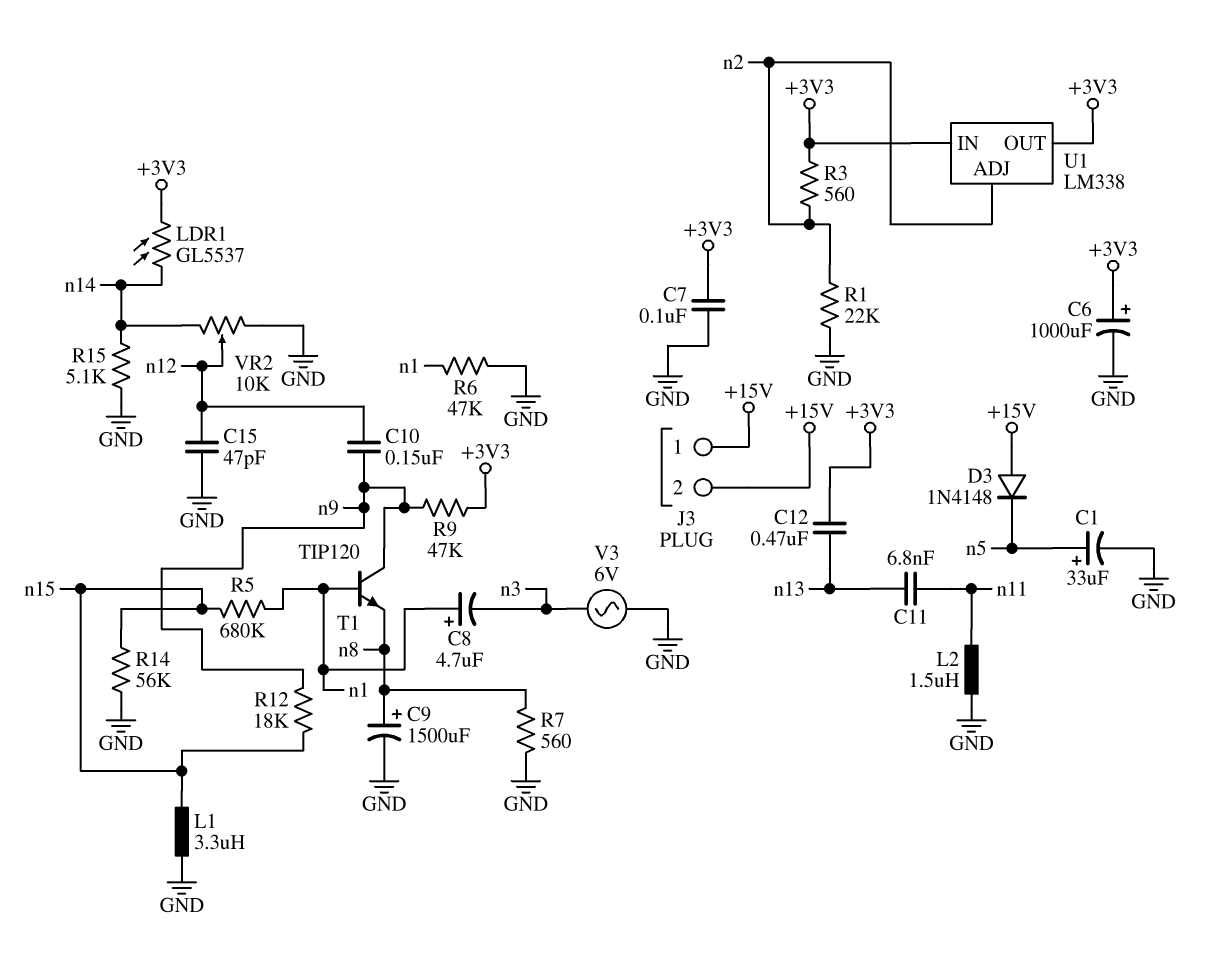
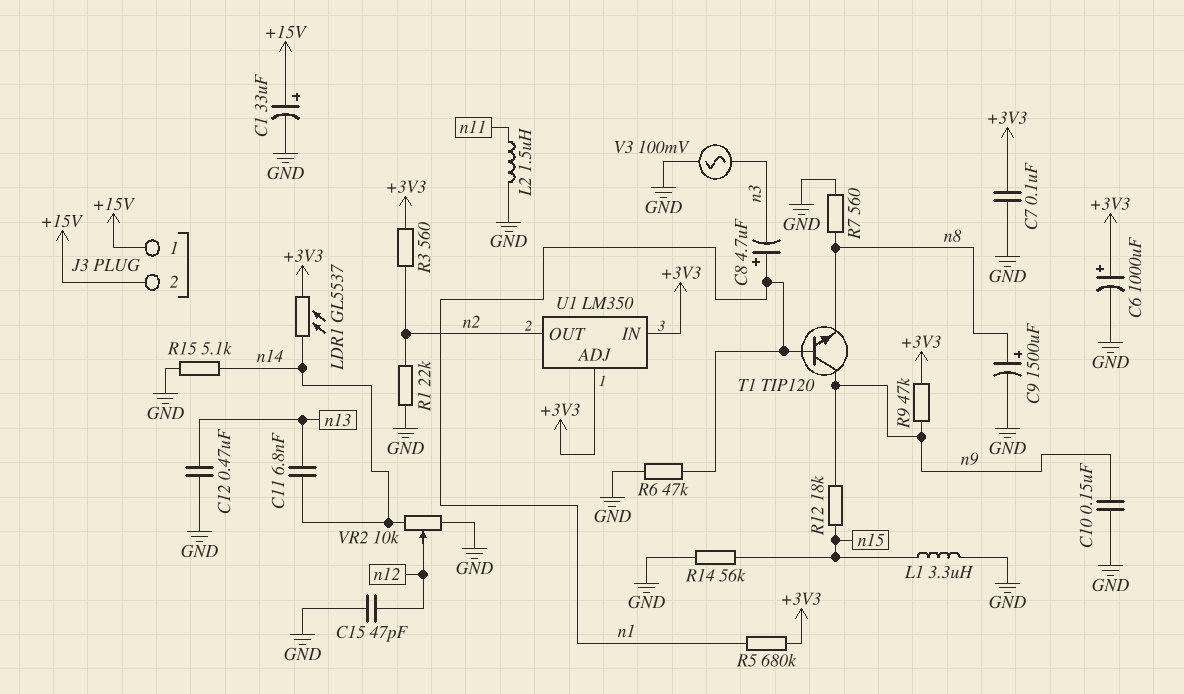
C1: 33uF (plus n5, minus GND) -> 33uF (plus +15V, minus GND)
C10: 150nF (n9, n12) -> 150nF (GND, n9)
C11: 6.8nF (n11, n13) -> 6.8nF (n13, n14)
C12: 470nF (+3V3, n13) -> 470nF (GND, n13)
D3: diode 1N4148 (A +15V, K n5) -> none
R5: 680k (n1, n15) -> 680k (+3V3, n1)
U1: LM338 -> LM350
U1 pin ADJ: n2 -> +3V3
U1 pin OUT: +3V3 -> n2
V3: AC 6V (GND, n3) -> AC 100mV (GND, n3)

